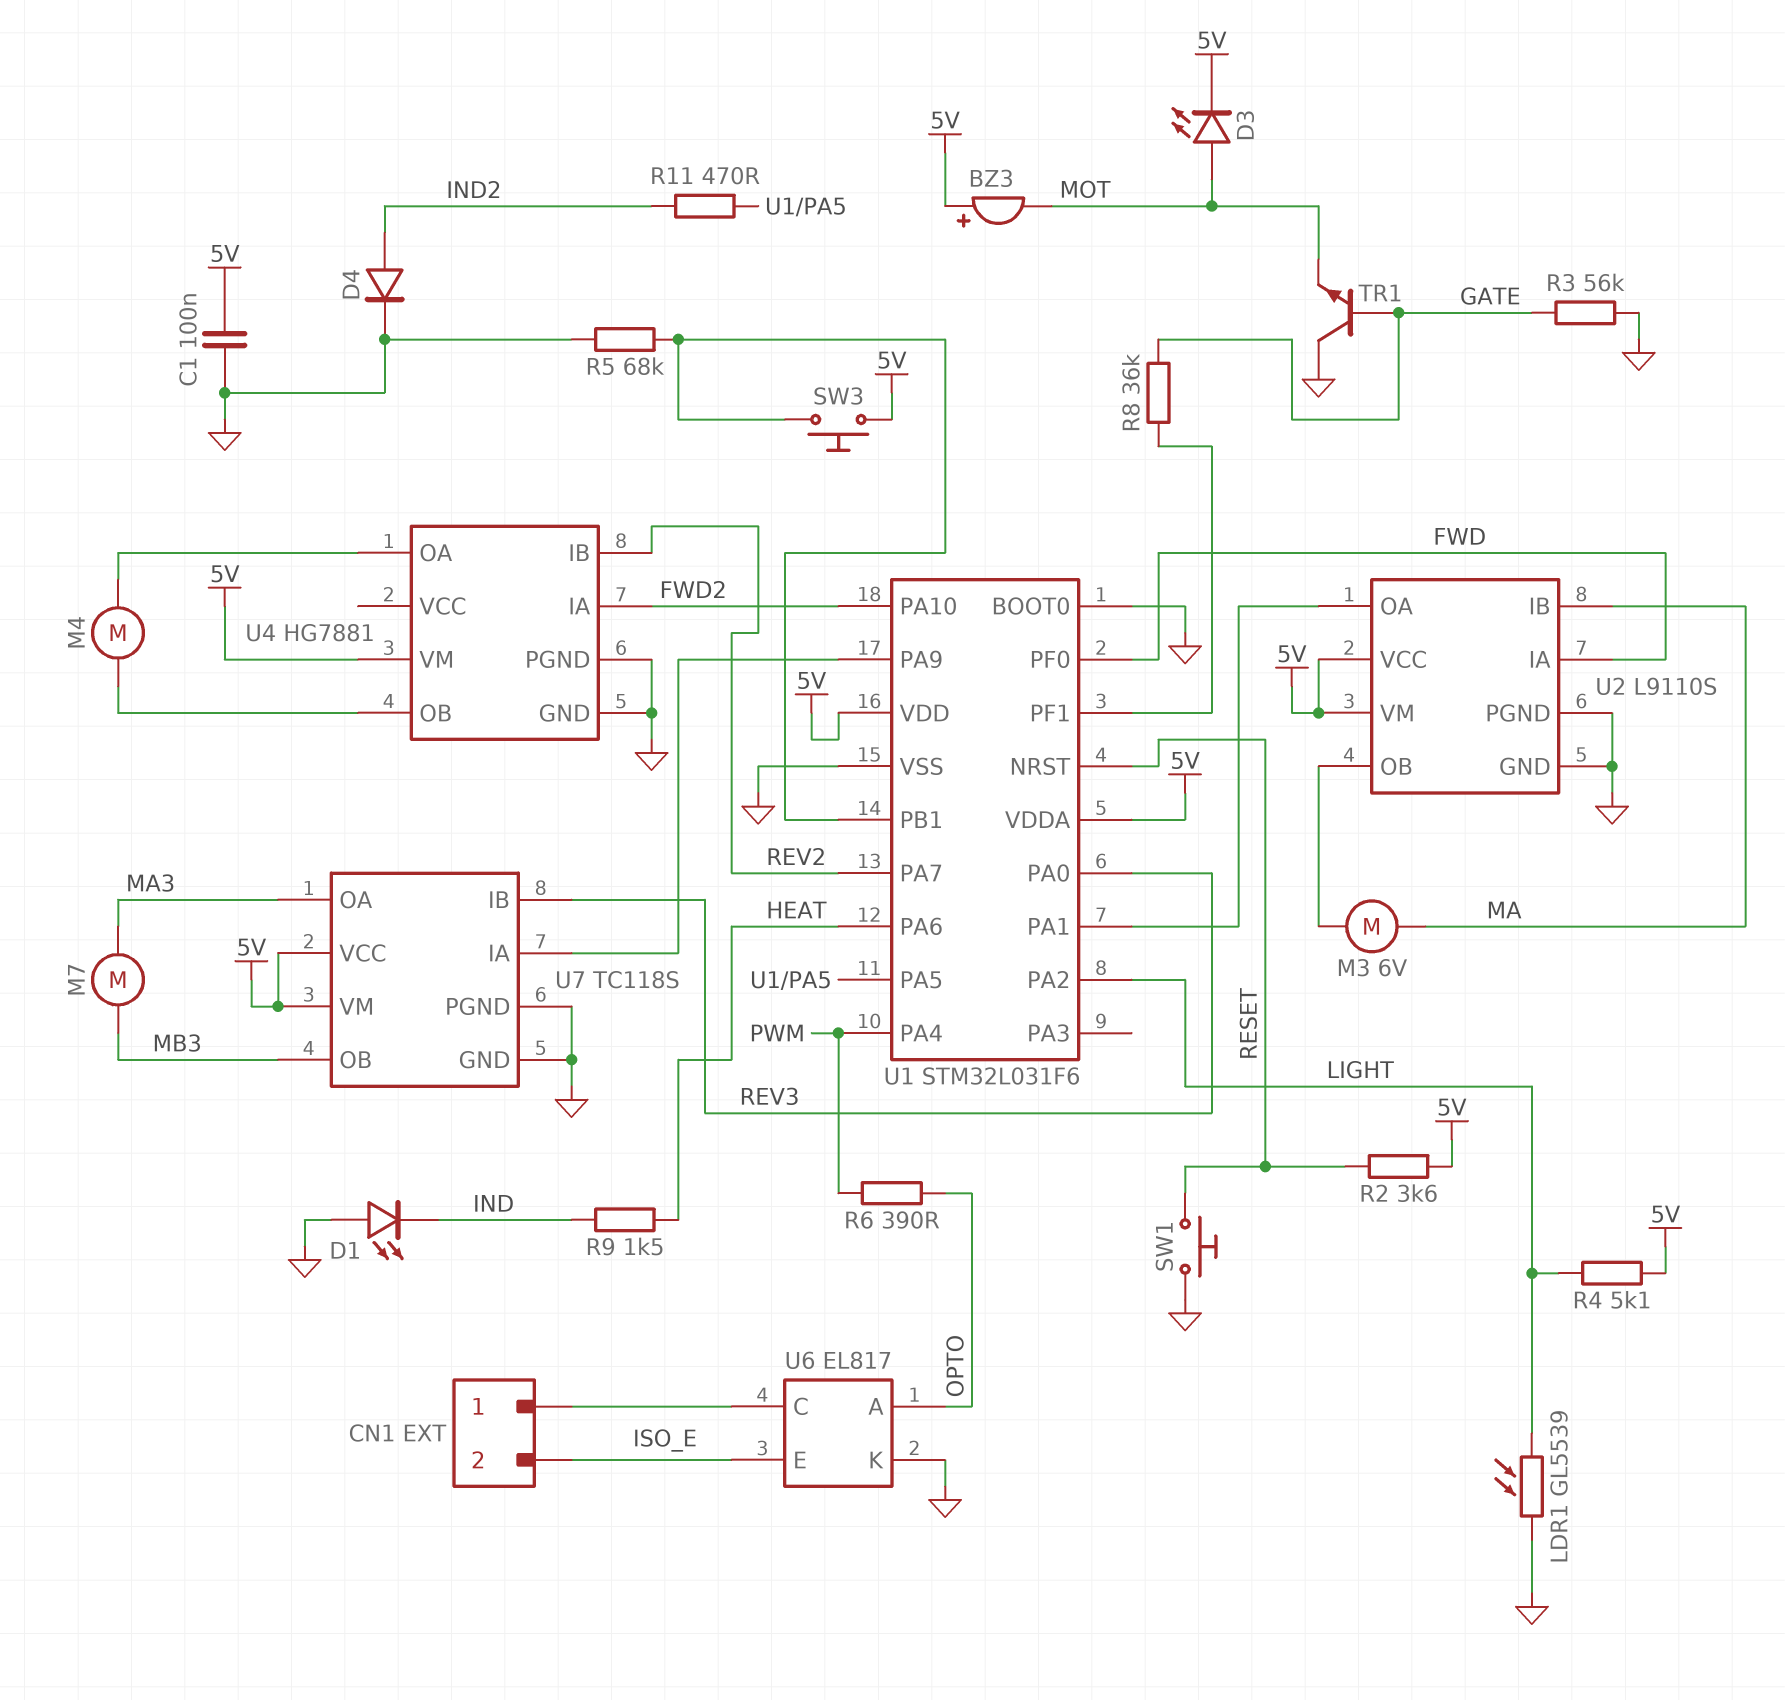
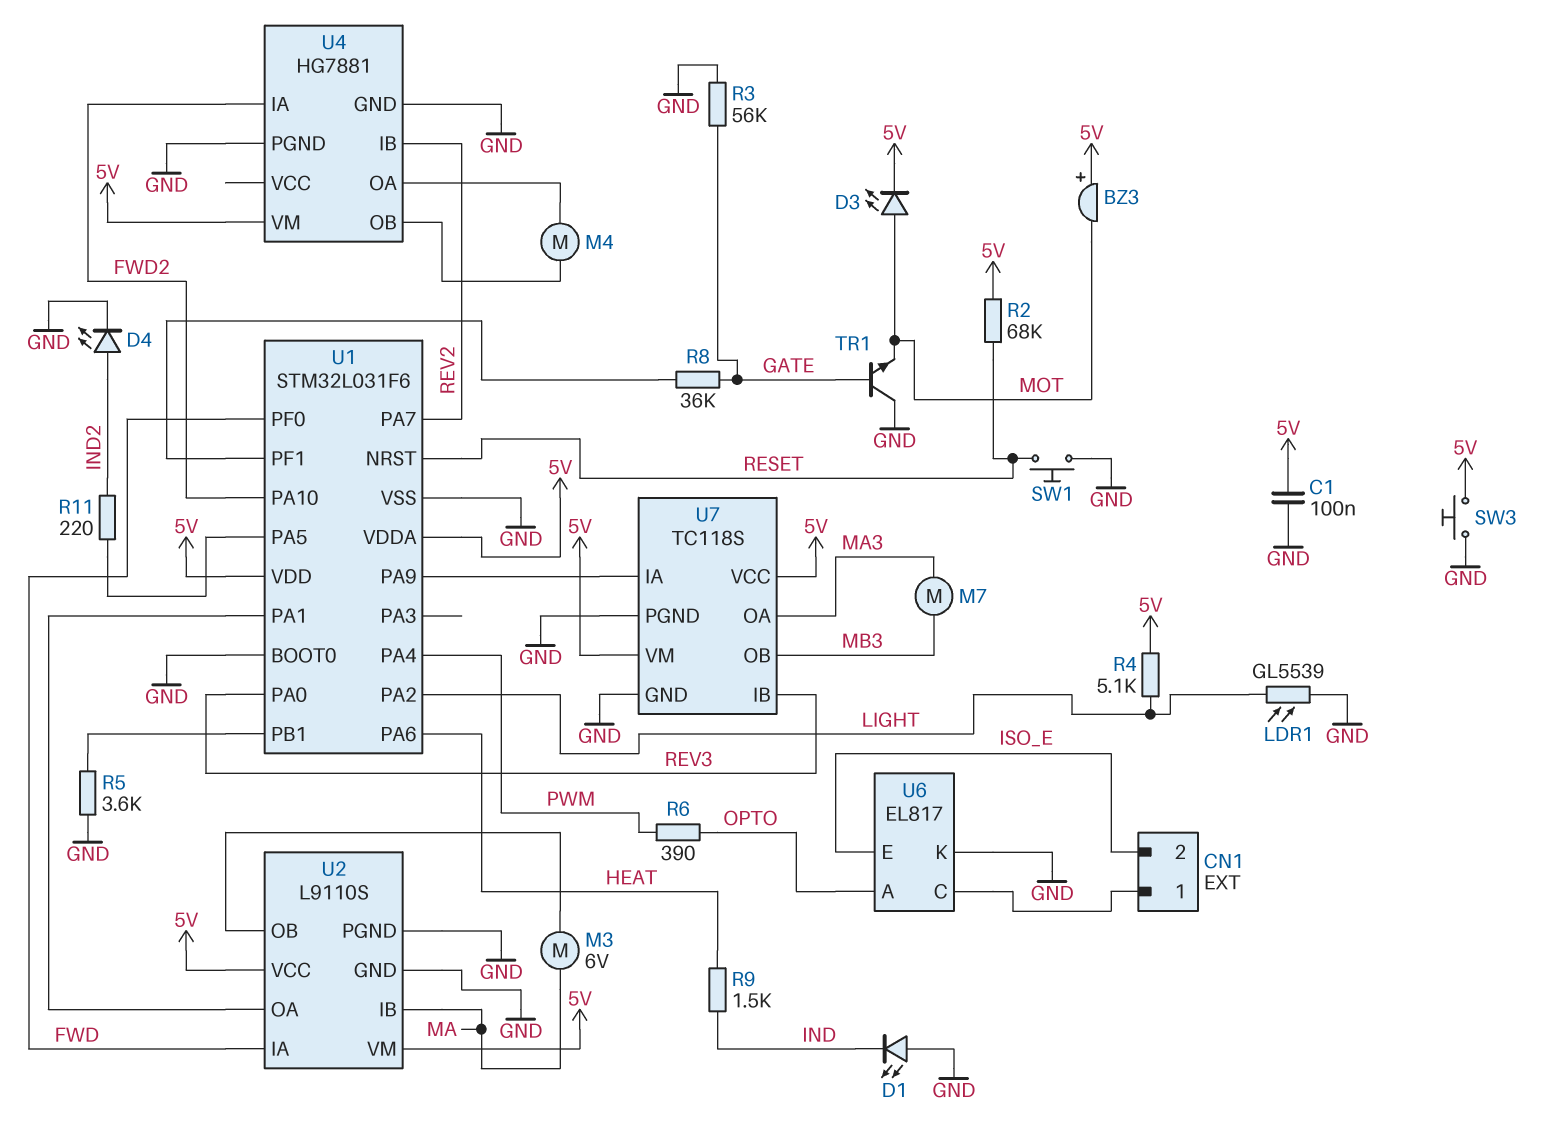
D4: diode (A IND2, K GND) -> LED (A IND2, K GND)
R2: 3.6k (5V, RESET) -> 68k (5V, RESET)
R5: 68k (GND, U1/PB1) -> 3.6k (GND, U1/PB1)
R11: 470 (IND2, U1/PA5) -> 220 (IND2, U1/PA5)
SW3: button (5V, U1/PB1) -> button (5V, GND)

